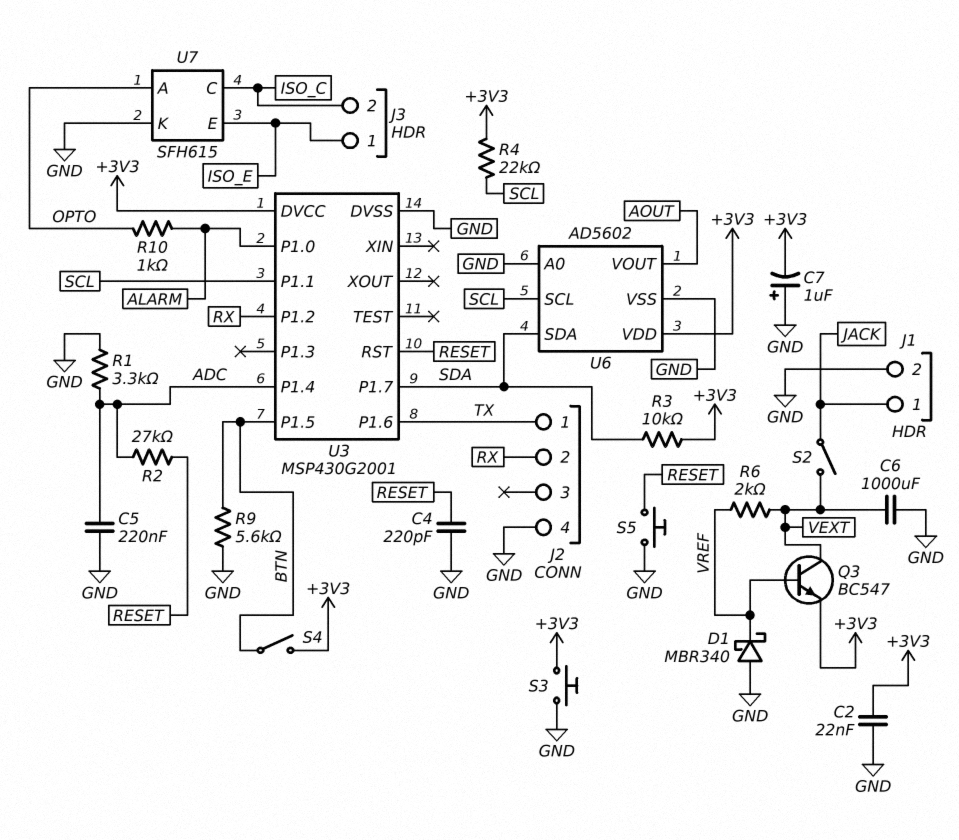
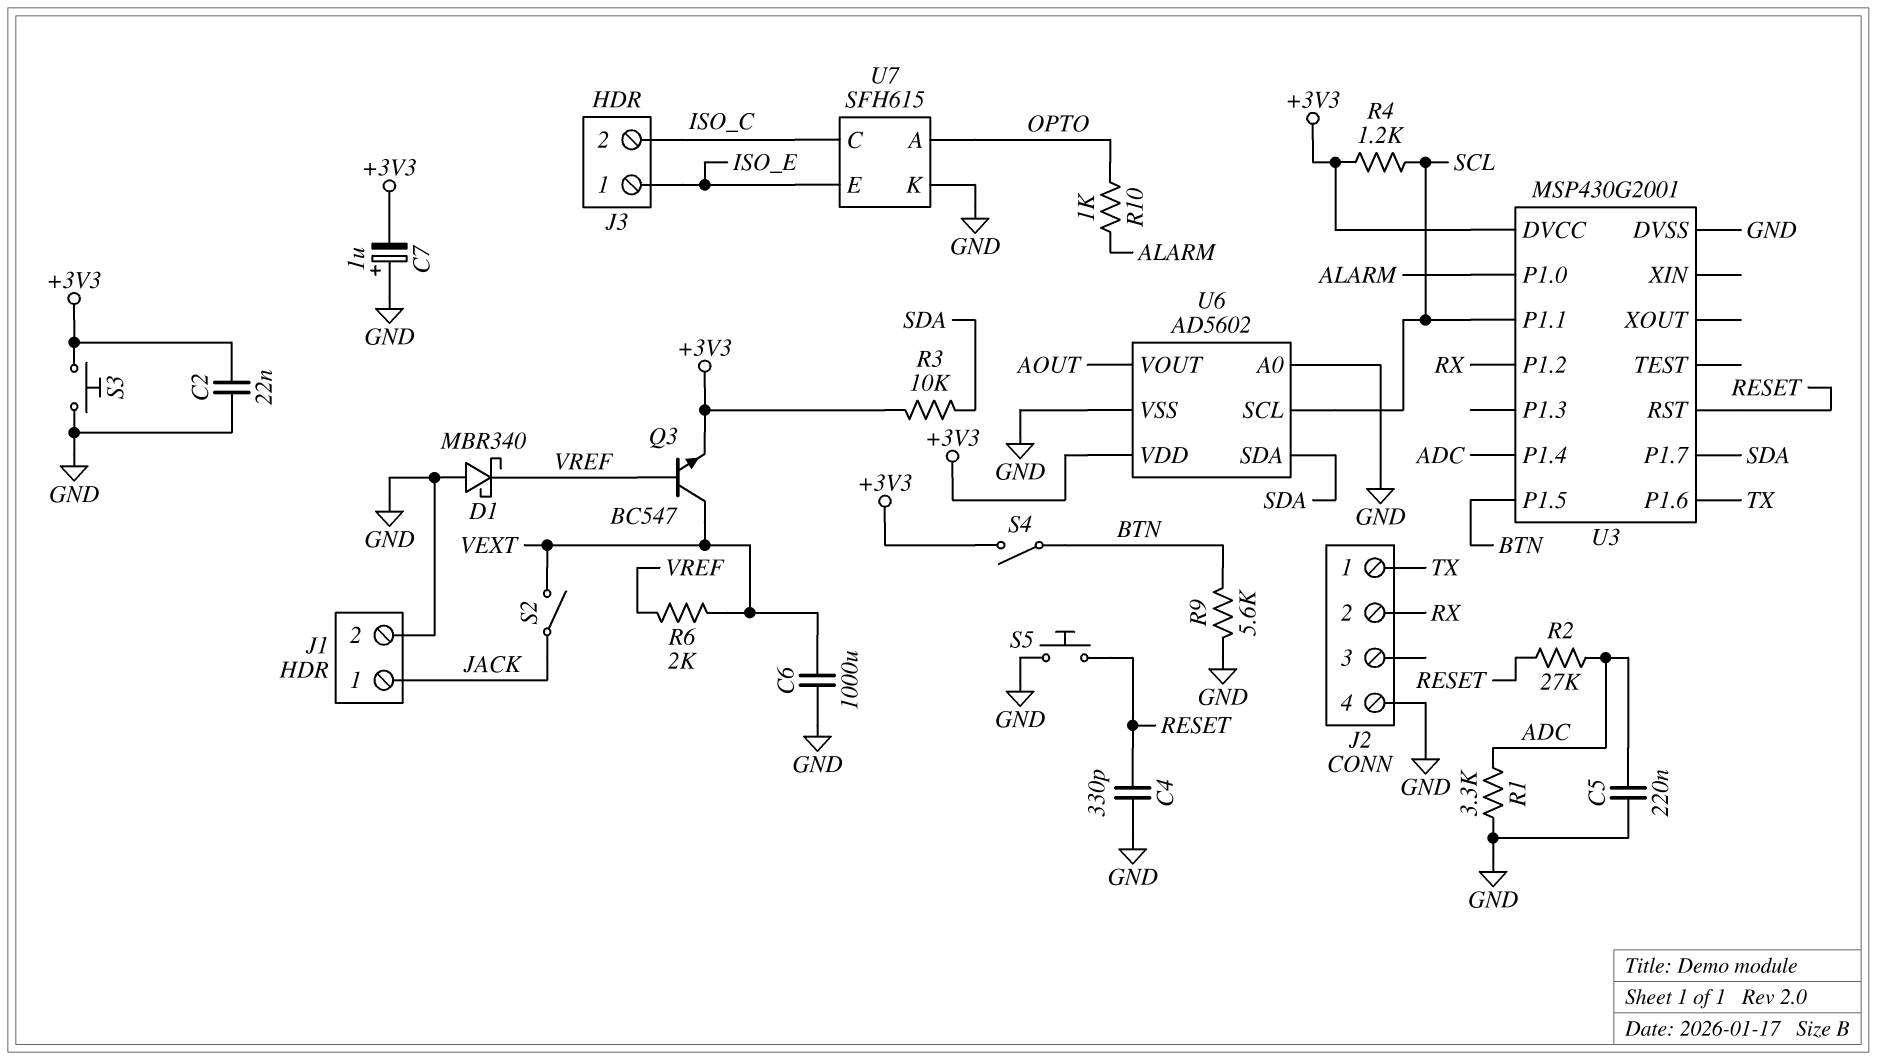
C4: 220pF (GND, RESET) -> 330pF (GND, RESET)
R4: 22k (+3V3, SCL) -> 1.2k (+3V3, SCL)

